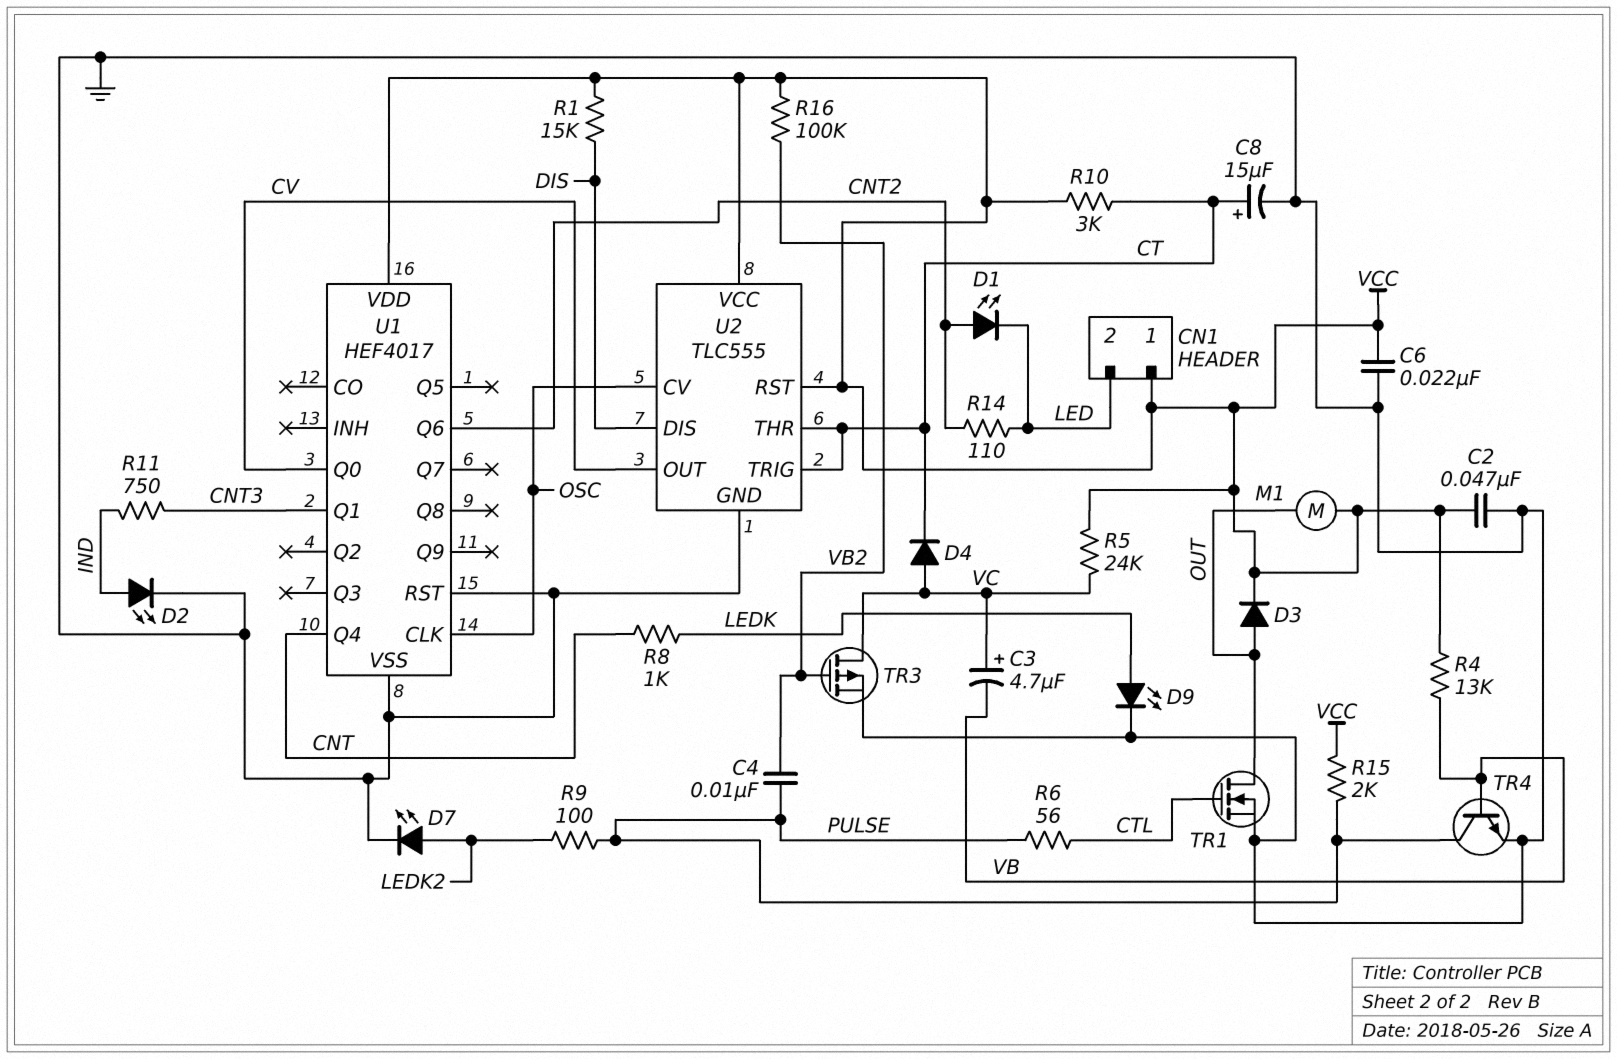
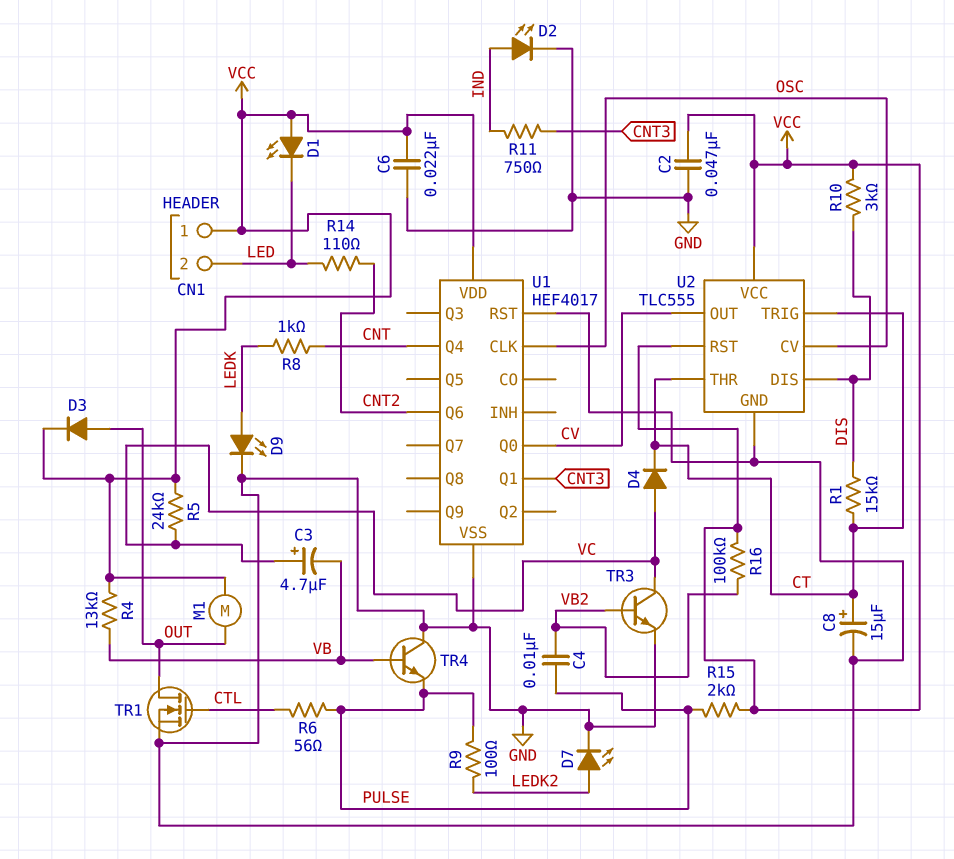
D1: LED (A CNT2, K LED) -> LED (A VCC, K LED)
R1: 15k (DIS, VCC) -> 15k (CT, DIS)
R10: 3k (CT, VCC) -> 3k (DIS, VCC)
TR3: PMOS (G VB2, D VC, S GND) -> NPN (B VB2, C VC, E GND)
TR4: NPN (B VB, C PULSE, E GND) -> NPN (B VB, C GND, E PULSE)

